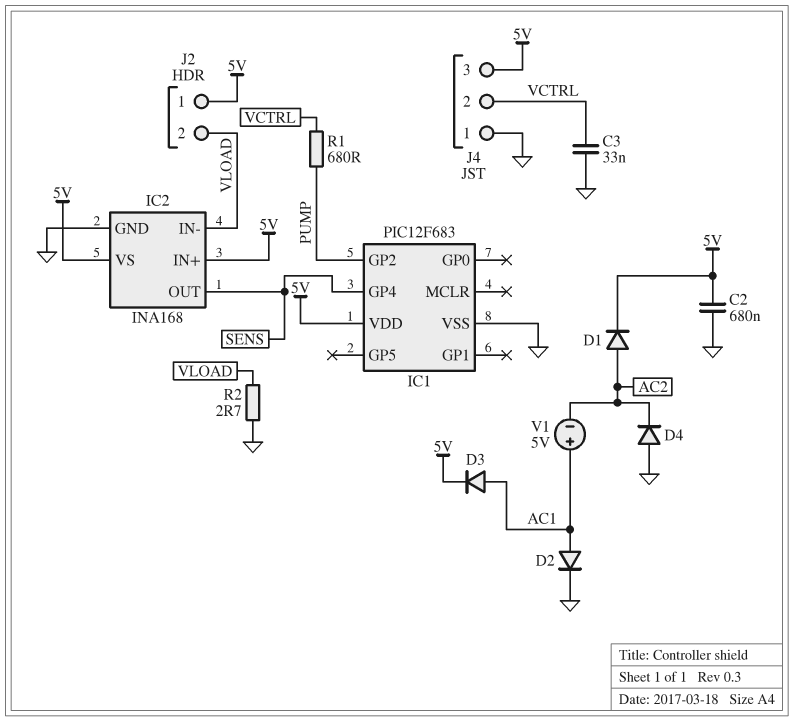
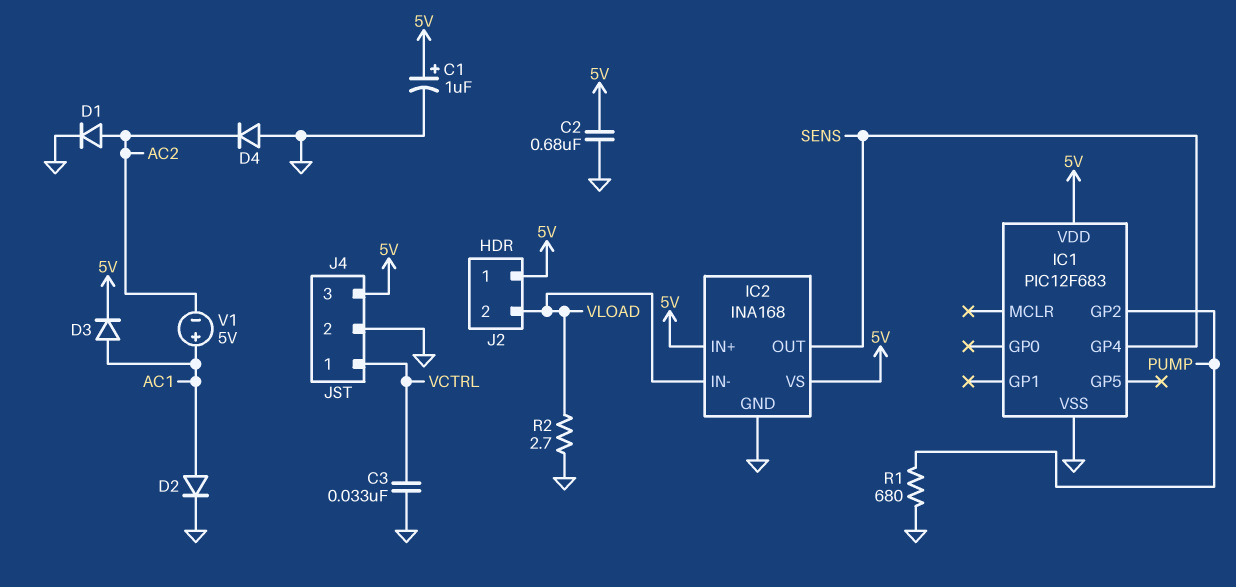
C1: none -> 1uF (plus 5V, minus GND)
D1: diode (A AC2, K 5V) -> diode (A AC2, K GND)
J4 pin 1: GND -> VCTRL
J4 pin 2: VCTRL -> GND
R1: 680 (PUMP, VCTRL) -> 680 (GND, PUMP)

